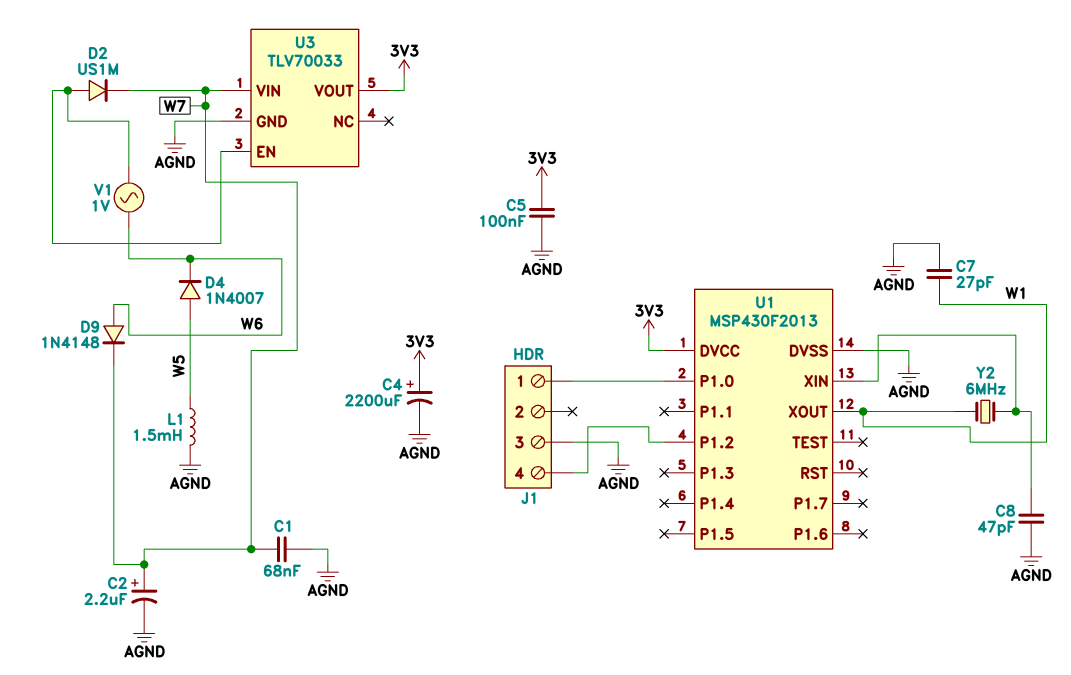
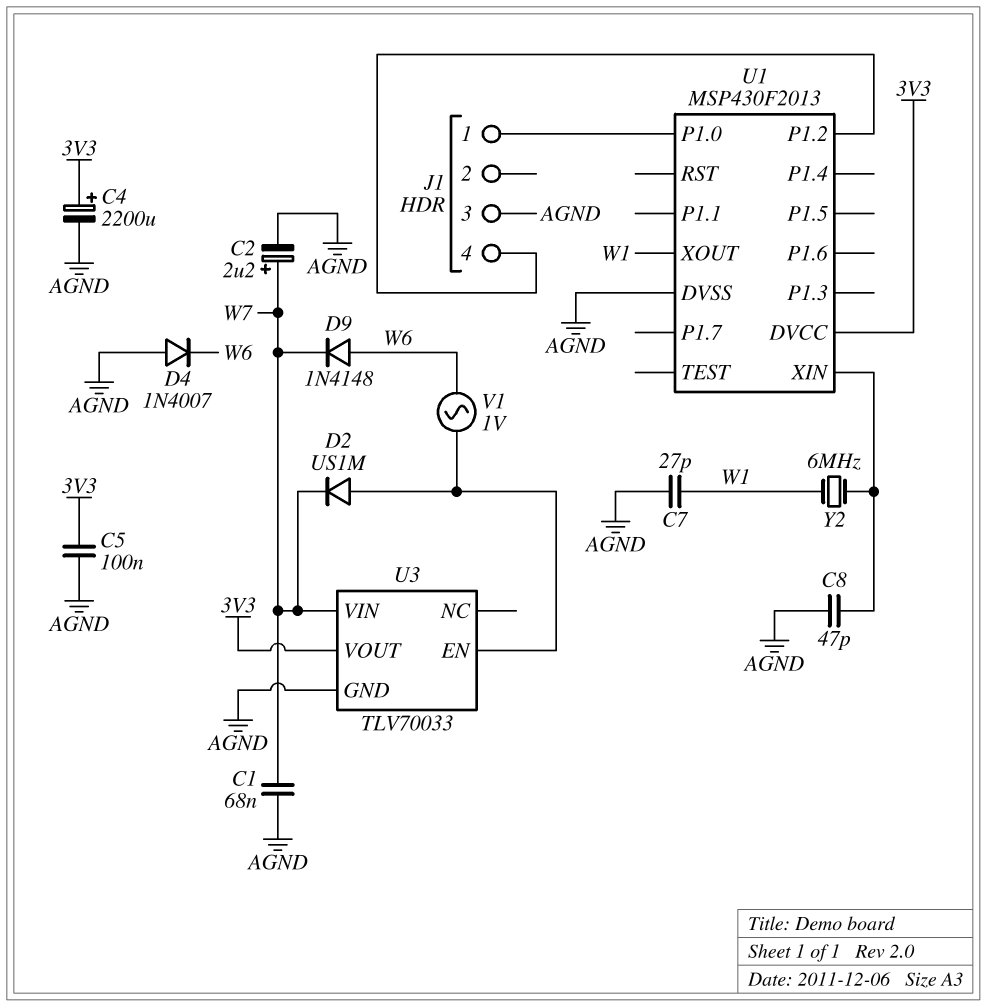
D4: diode 1N4007 (A W5, K W6) -> diode 1N4007 (A AGND, K W6)
L1: 1.5mH (AGND, W5) -> none

